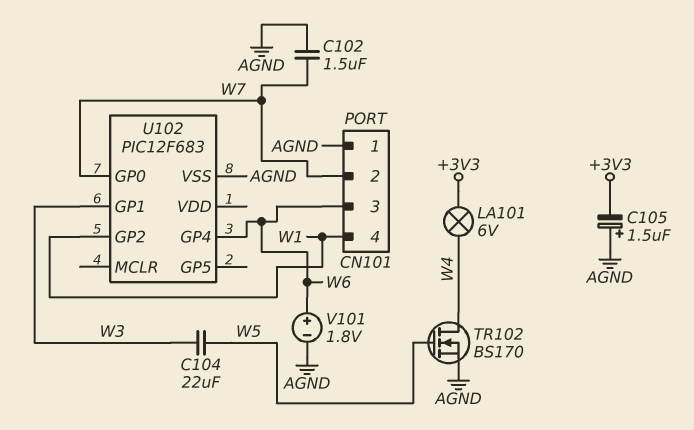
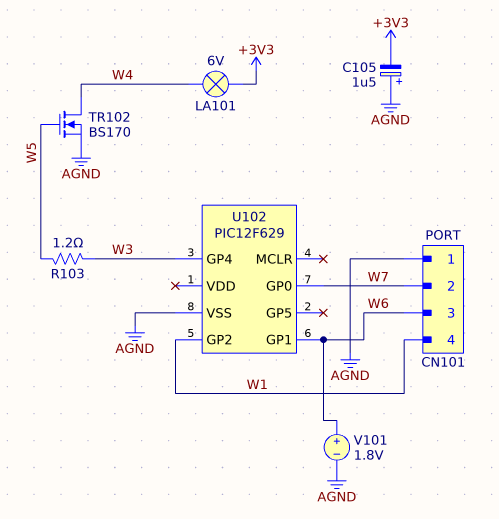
C102: 1.5uF (AGND, W7) -> none
C104: 22uF (W3, W5) -> none
R103: none -> 1.2 (W3, W5)
U102: PIC12F683 -> PIC12F629
U102 pin GP1: W3 -> W6
U102 pin GP4: W6 -> W3

